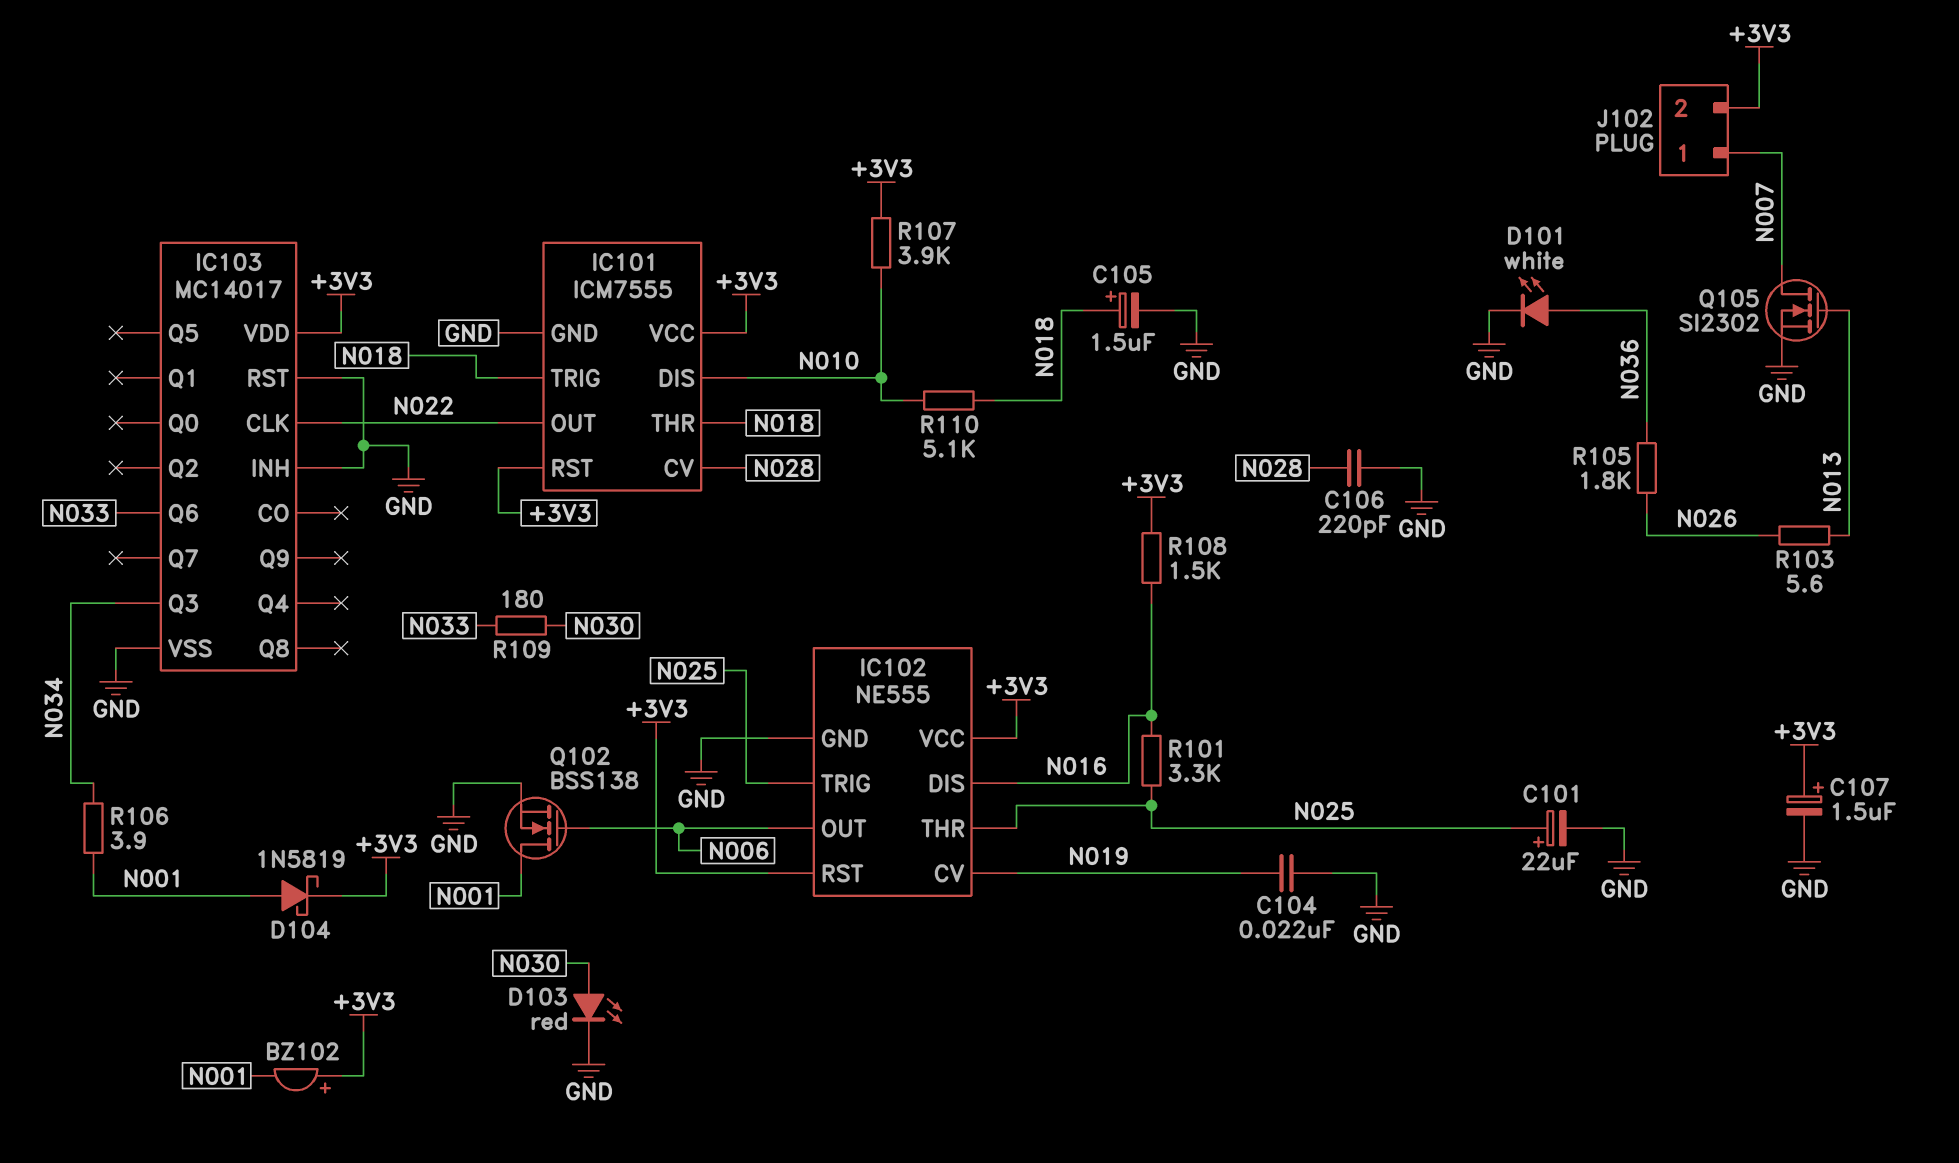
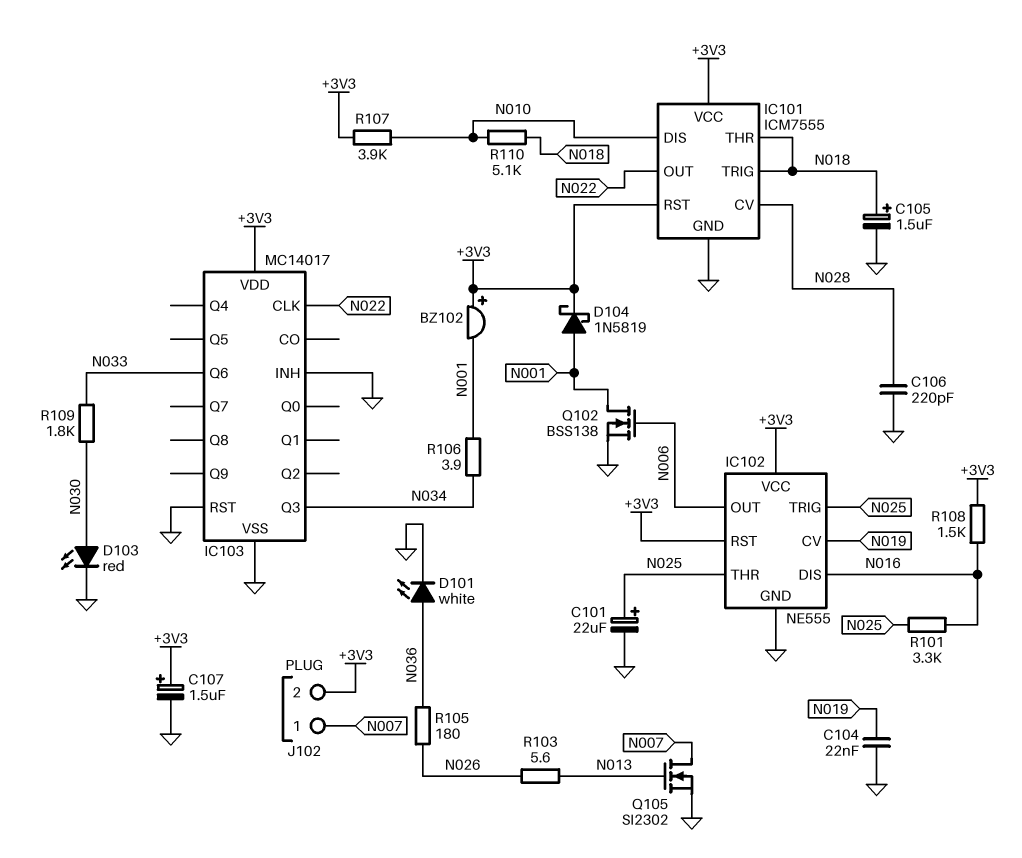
R105: 1.8k (N026, N036) -> 180 (N026, N036)
R109: 180 (N030, N033) -> 1.8k (N030, N033)

